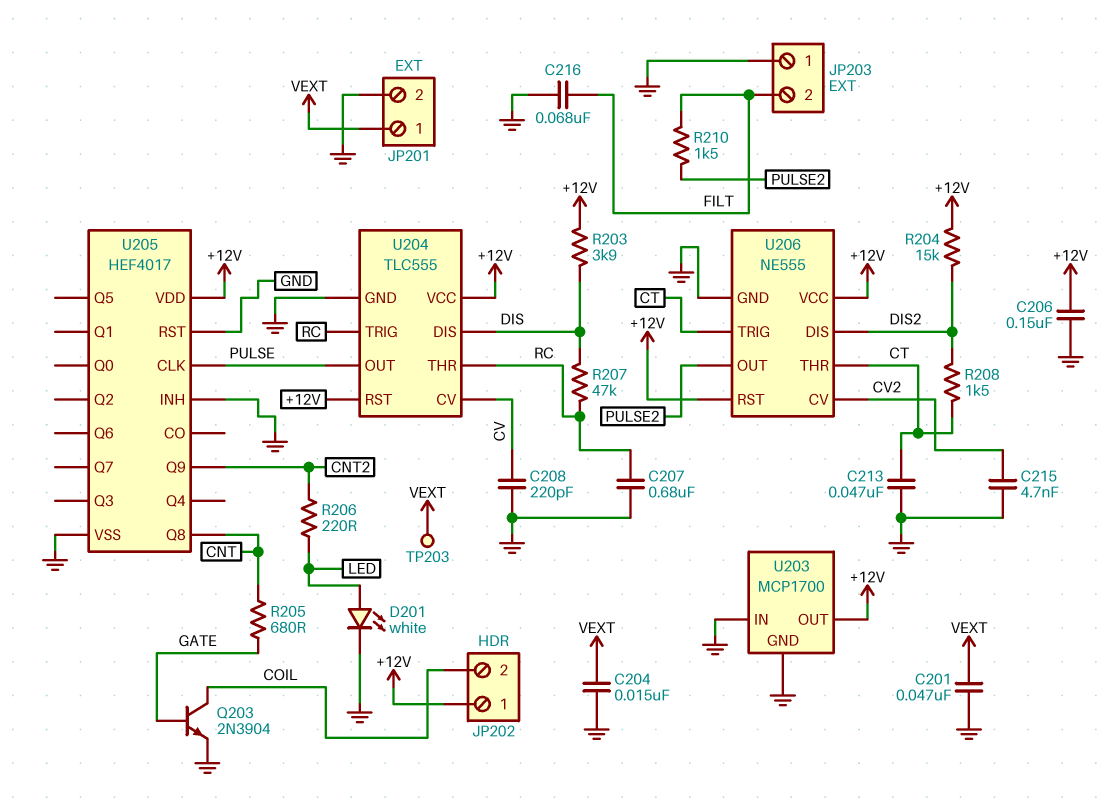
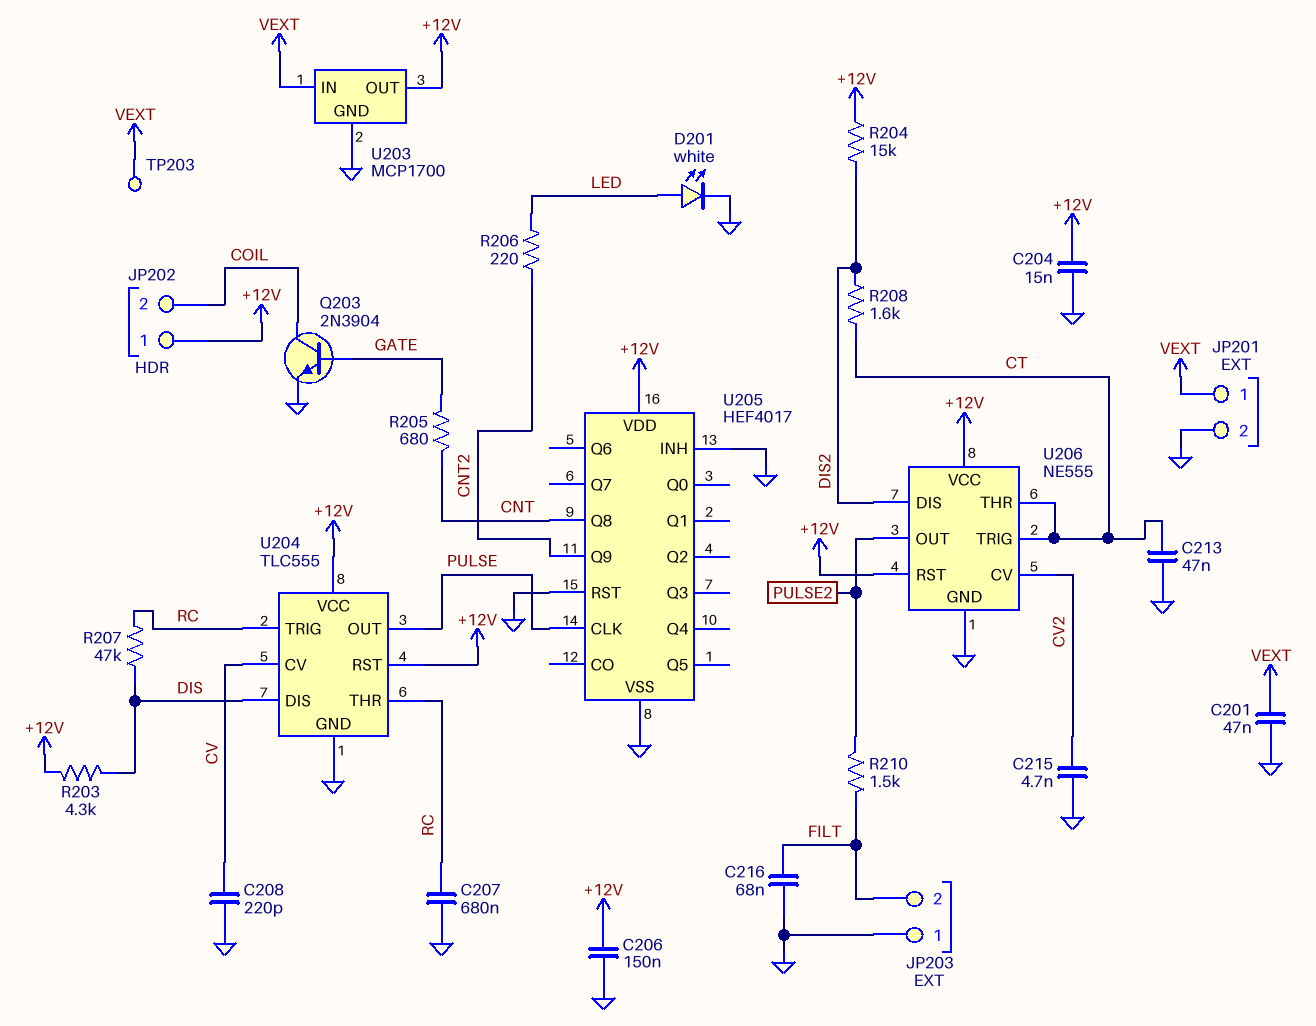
C204: 15nF (GND, VEXT) -> 15nF (+12V, GND)
R203: 3.9k (+12V, DIS) -> 4.3k (+12V, DIS)
R208: 1.5k (CT, DIS2) -> 1.6k (CT, DIS2)
U203 pin IN: GND -> VEXT

